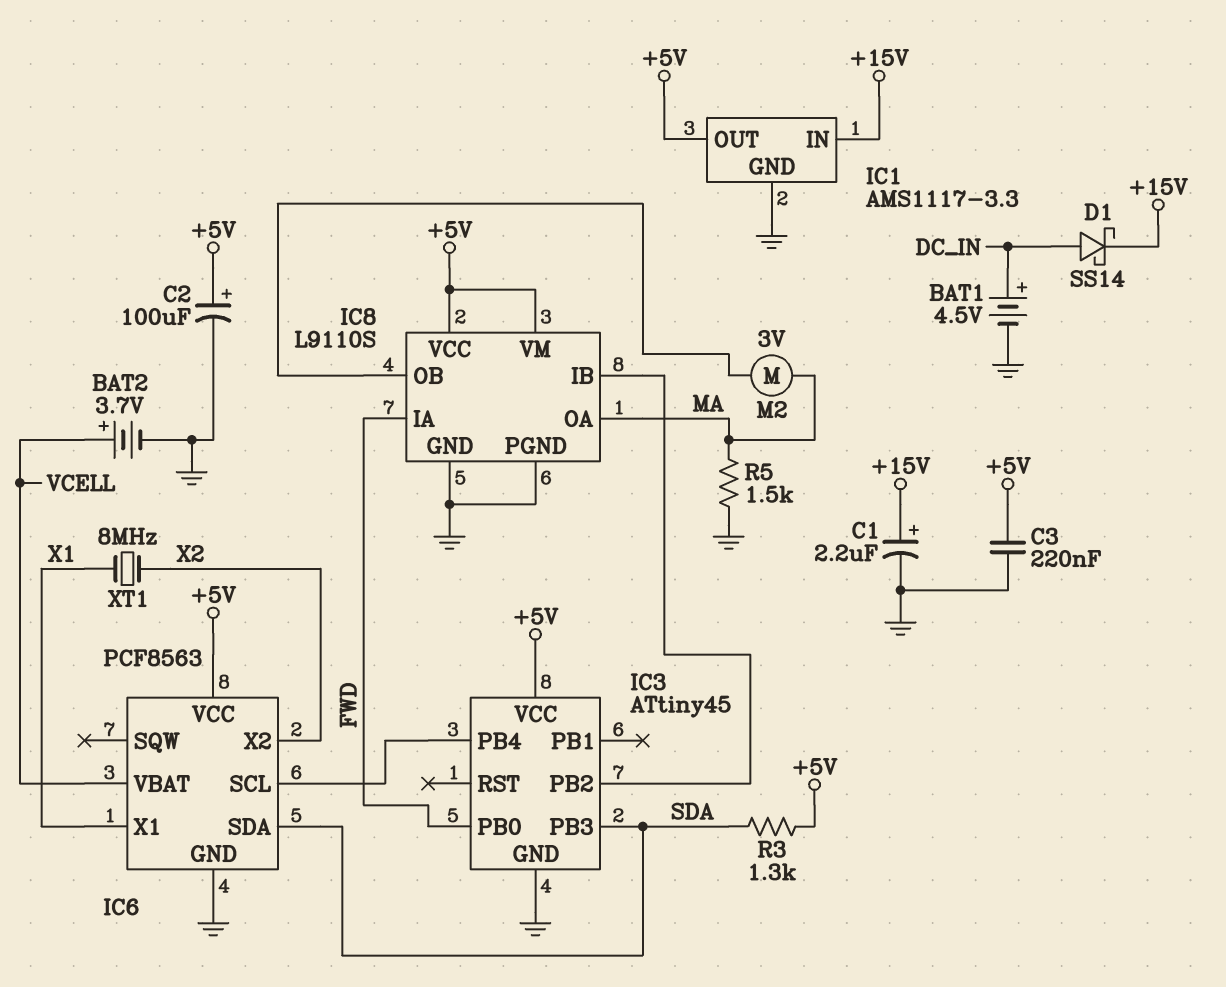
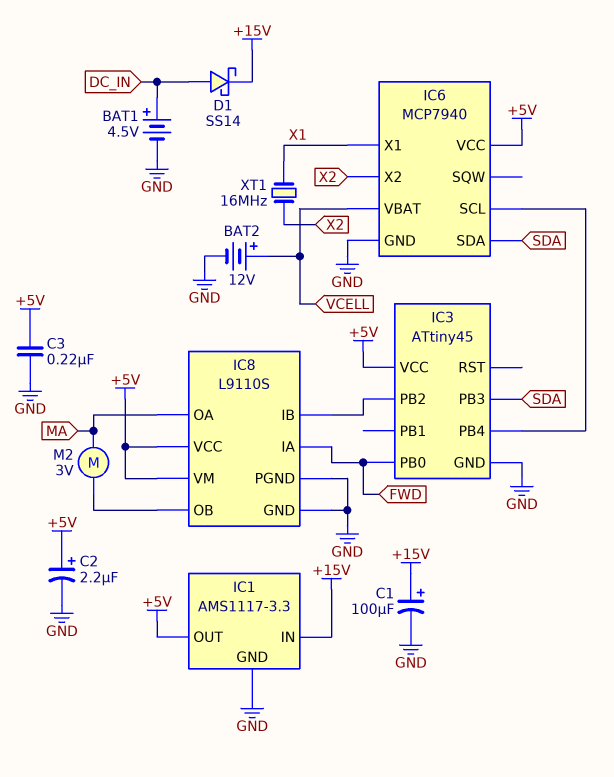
BAT2: 3.7V (plus VCELL, minus GND) -> 12V (plus VCELL, minus GND)
C1: 2.2uF (plus +15V, minus GND) -> 100uF (plus +15V, minus GND)
C2: 100uF (plus +5V, minus GND) -> 2.2uF (plus +5V, minus GND)
IC6: PCF8563 -> MCP7940
R3: 1.3k (+5V, SDA) -> none
R5: 1.5k (GND, MA) -> none
XT1: 8MHz (X1, X2) -> 16MHz (X1, X2)

